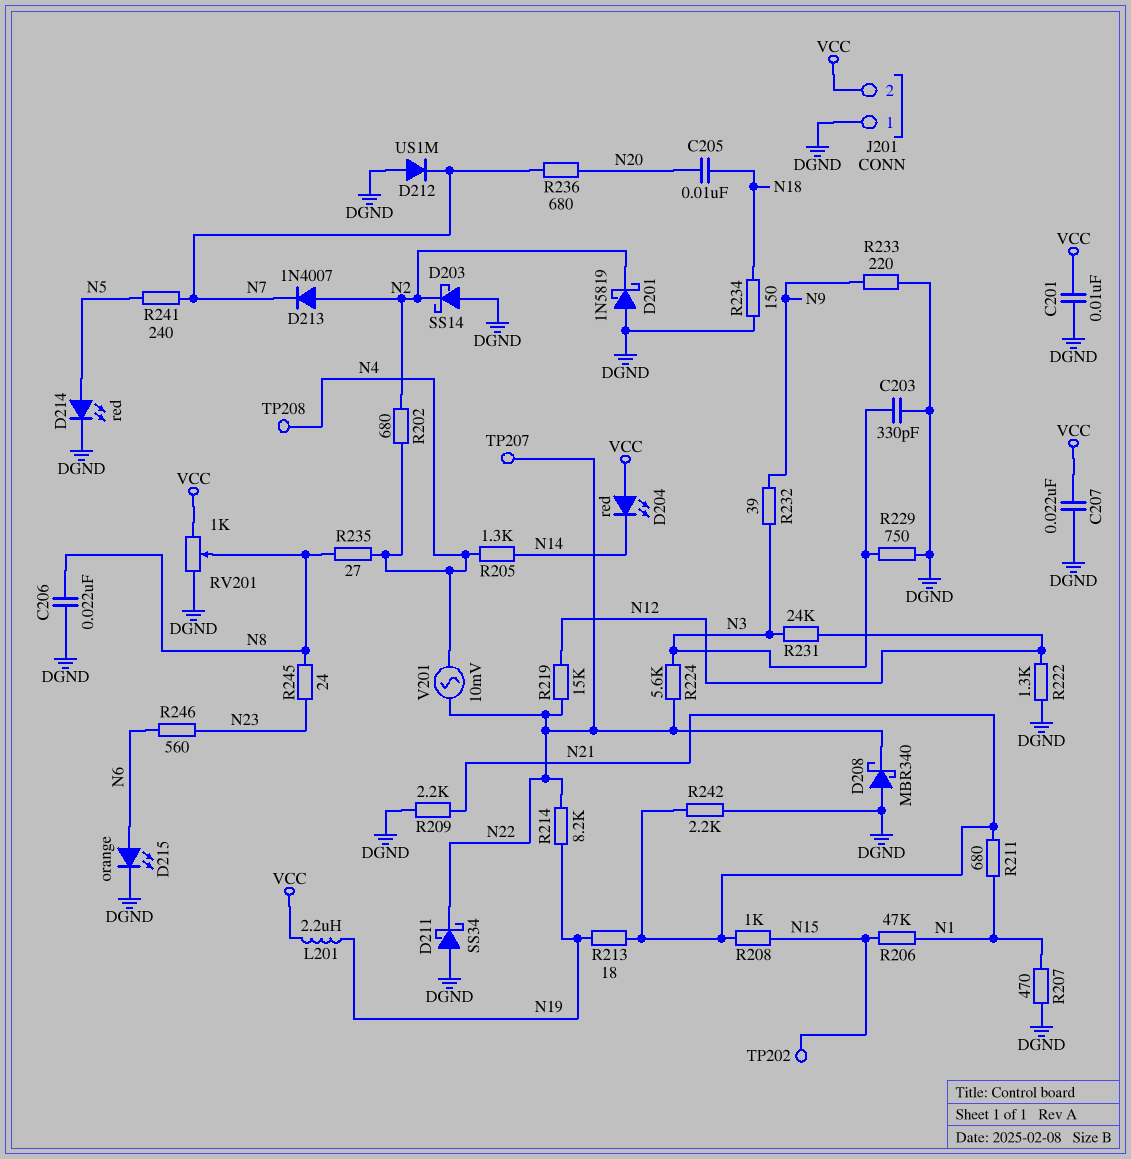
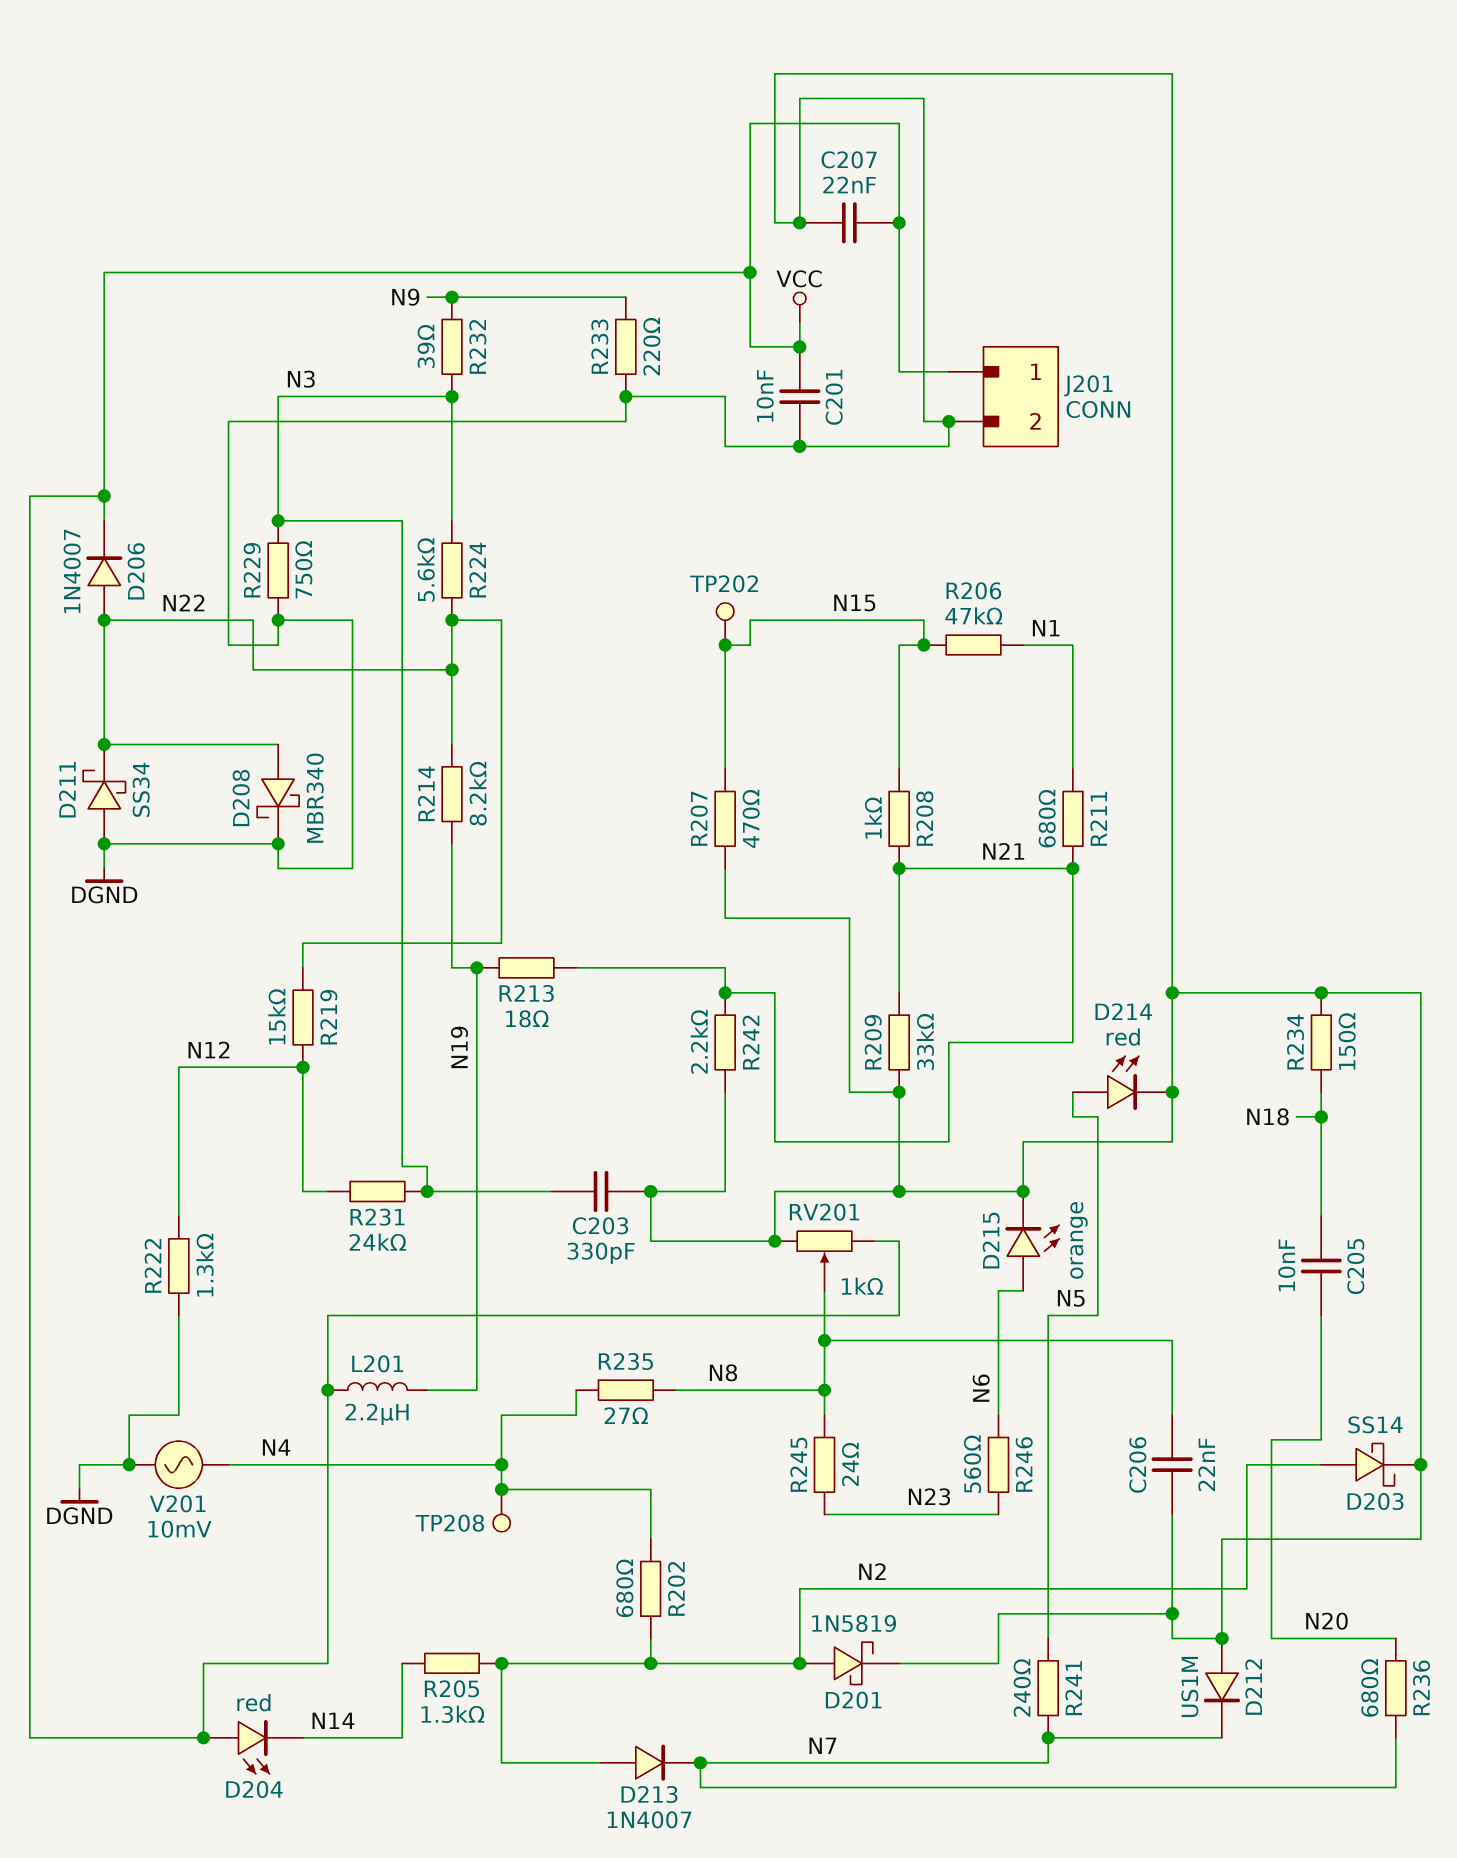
D201: schottky 1N5819 (A DGND, K N2) -> schottky 1N5819 (A N2, K DGND)
D203: schottky SS14 (A DGND, K N2) -> schottky SS14 (A N2, K DGND)
D206: none -> diode 1N4007 (A N22, K VCC)
D208: schottky MBR340 (A DGND, K N22) -> schottky MBR340 (A N22, K DGND)
J201 pin 1: DGND -> VCC
J201 pin 2: VCC -> DGND
R205: 1.3k (N4, N14) -> 1.3k (N2, N14)
R207: 470 (DGND, N1) -> 470 (DGND, N15)
R209: 2.2k (DGND, N21) -> 33k (DGND, N21)
TP207: test point (N22) -> none
V201: AC 10mV (N4, N22) -> AC 10mV (DGND, N4)

